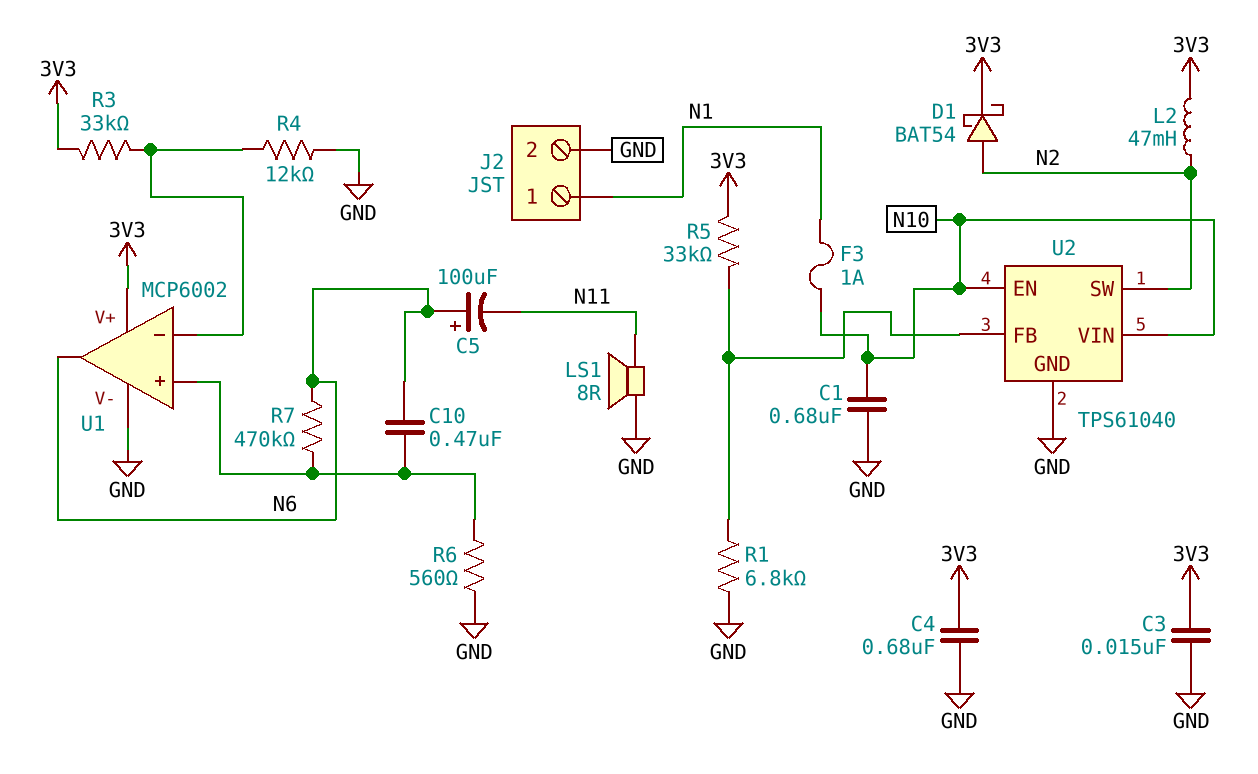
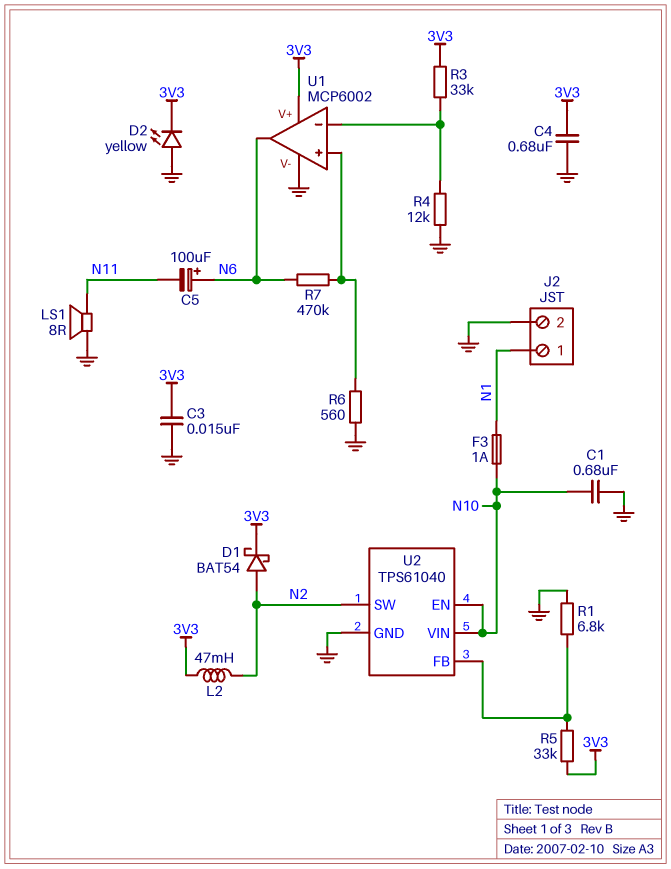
C10: 470nF (N6, U1/in+) -> none
D2: none -> LED yellow (A GND, K 3V3)

